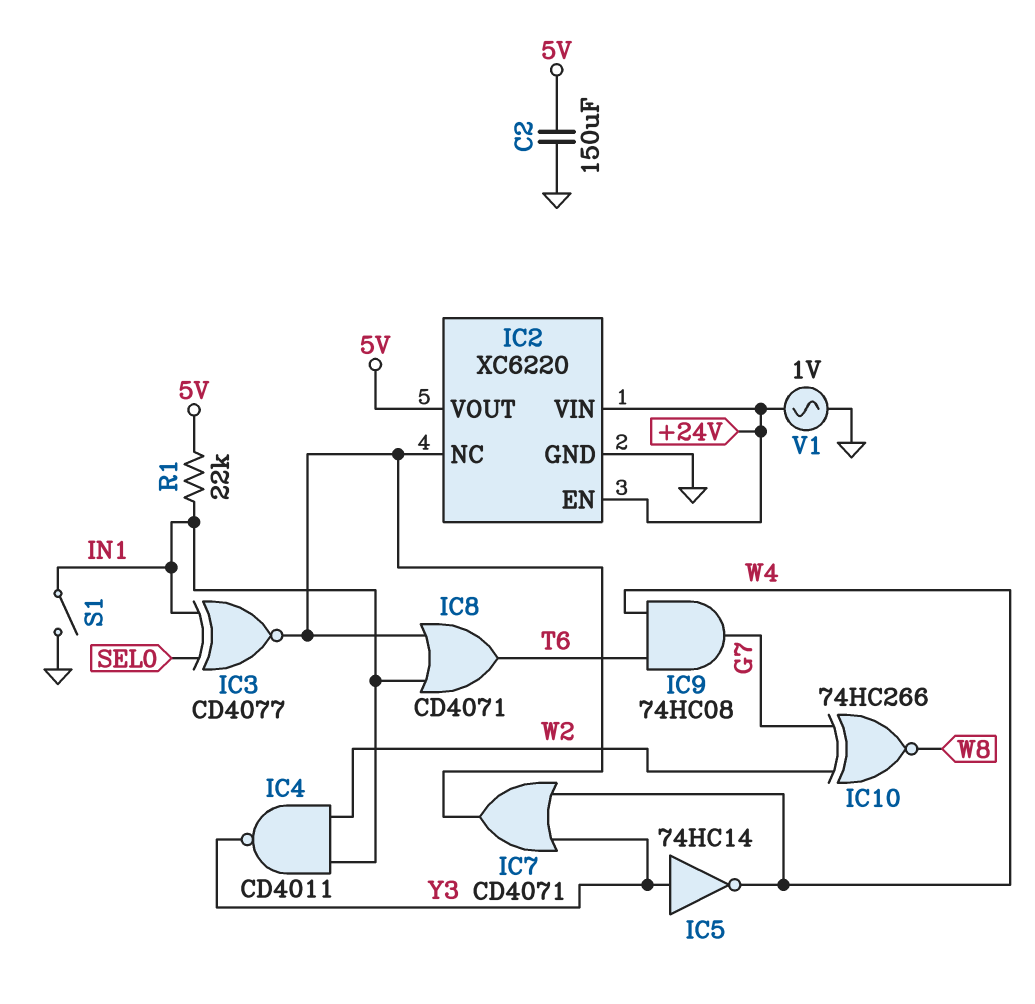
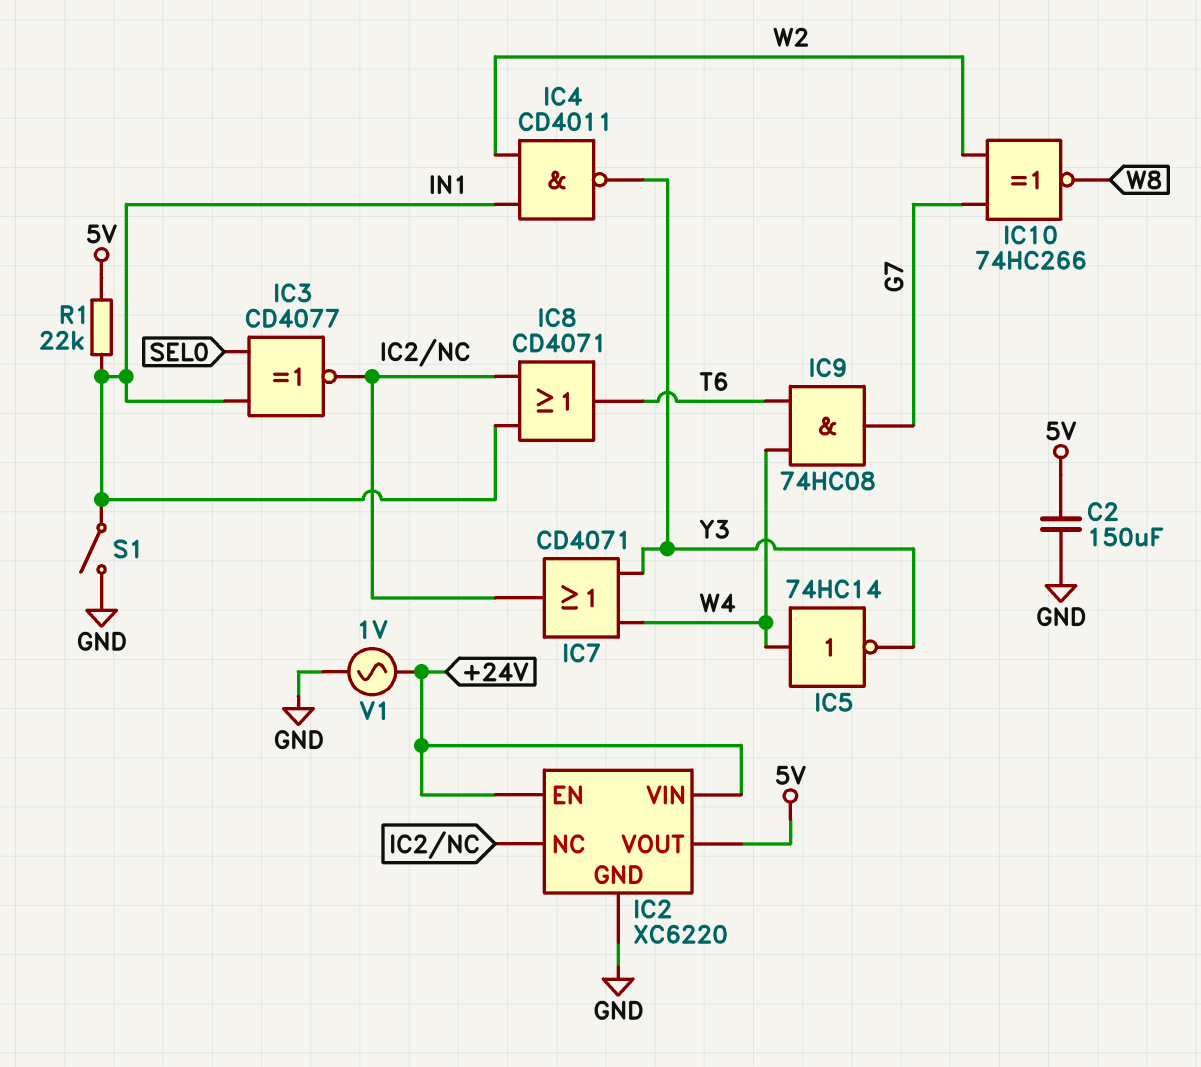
IC5: NOT 74HC14 (in Y3, out W4) -> NOT 74HC14 (in W4, out Y3)

